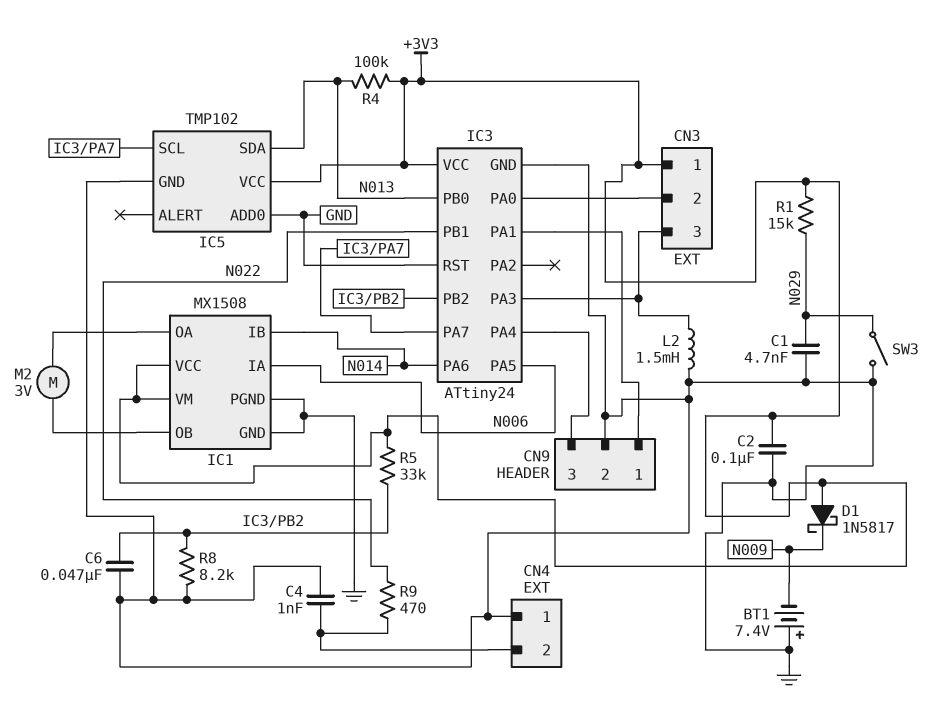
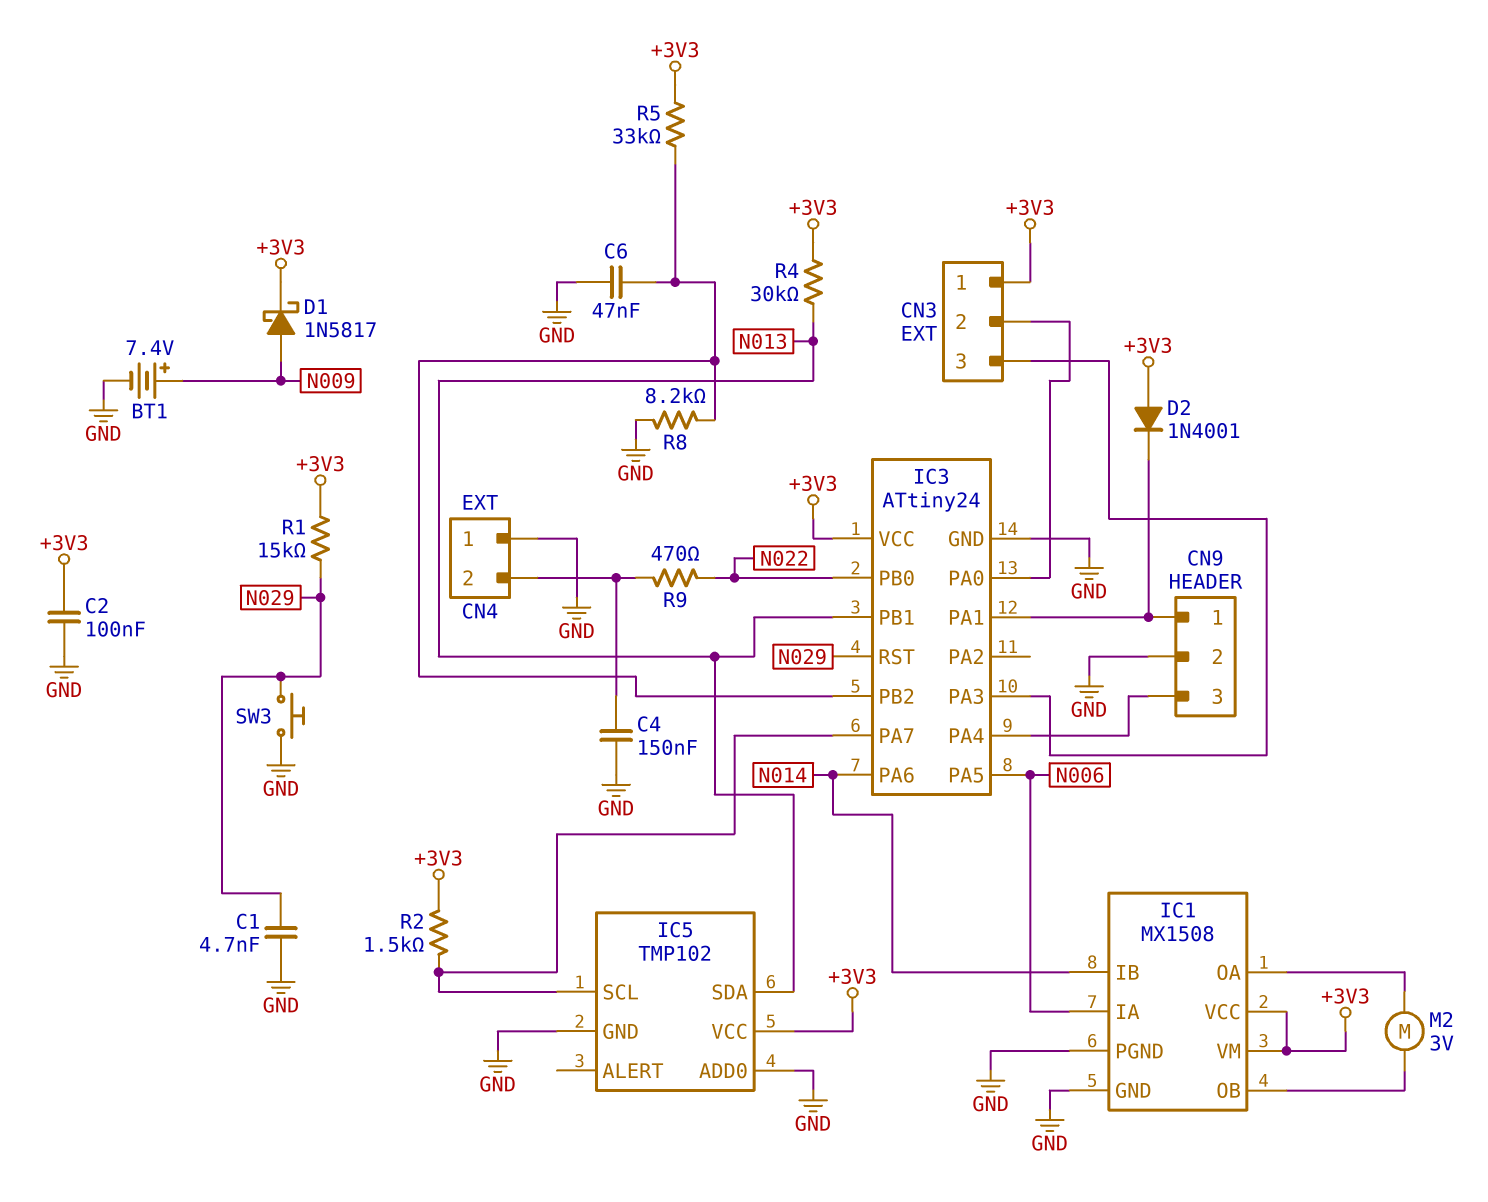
BT1: 7.4V (plus GND, minus N009) -> 7.4V (plus N009, minus GND)
C4: 1nF (CN4/2, GND) -> 150nF (CN4/2, GND)
D1: schottky 1N5817 (A +3V3, K N009) -> schottky 1N5817 (A N009, K +3V3)
D2: none -> diode 1N4001 (A +3V3, K CN9/1)
IC3 pin PB0: N013 -> N022
IC3 pin PB1: N022 -> N013
IC3 pin RST: GND -> N029
L2: 1.5mH (CN3/3, GND) -> none
R2: none -> 1.5k (+3V3, IC3/PA7)
R4: 100k (+3V3, N013) -> 30k (+3V3, N013)
SW3: switch (GND, N029) -> button (GND, N029)

